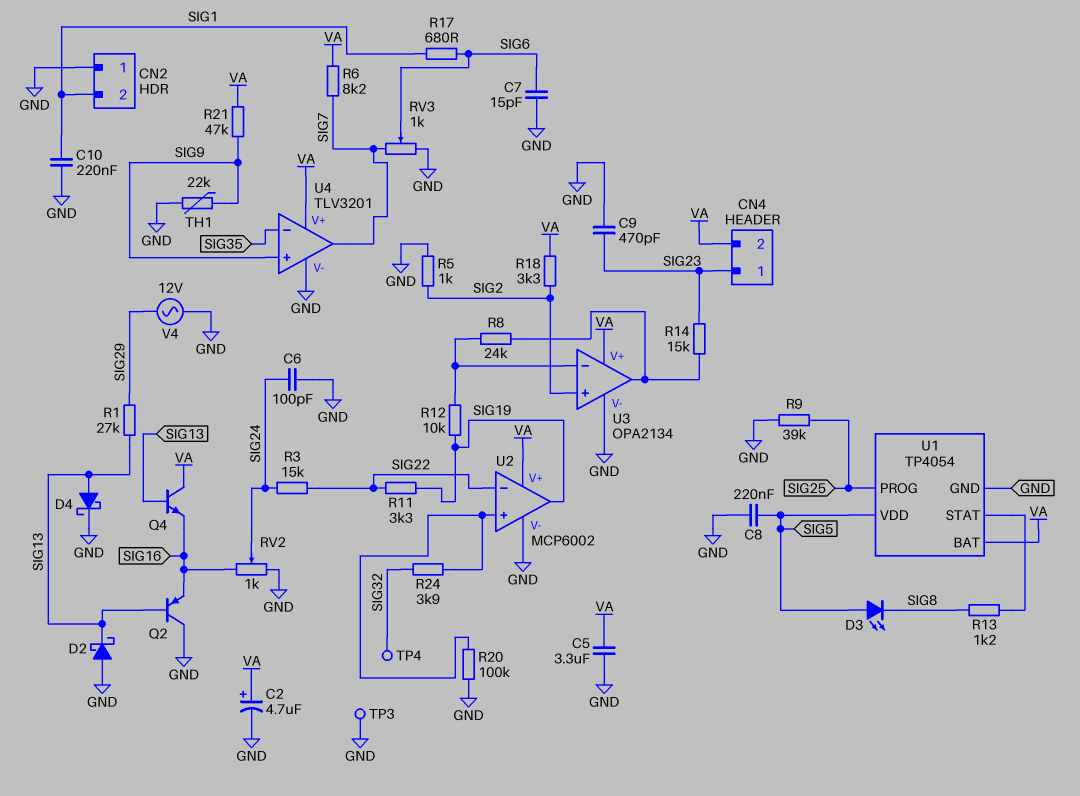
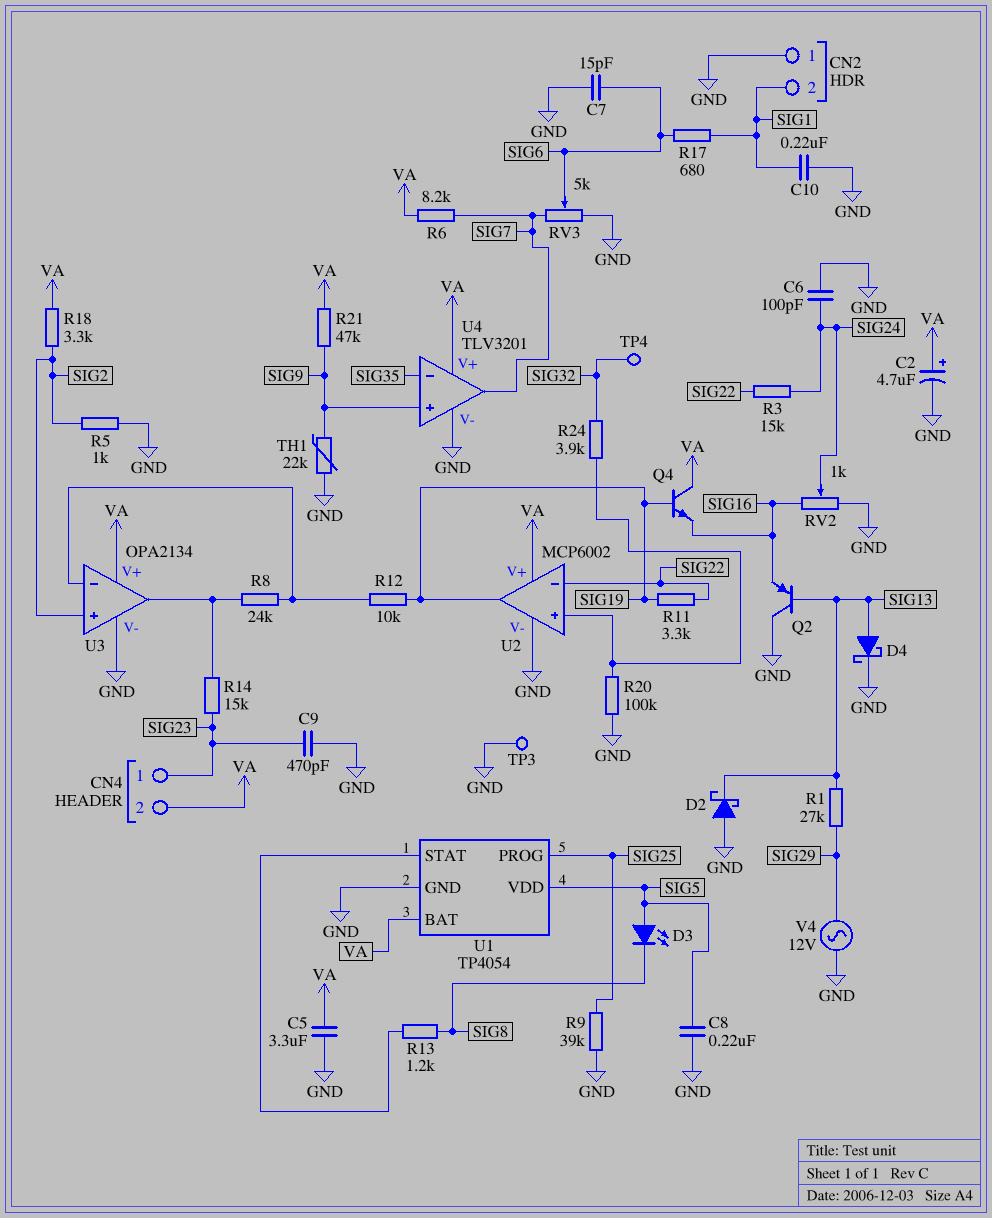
Q4: NPN (B SIG13, C VA, E SIG16) -> NPN (B SIG19, C VA, E SIG16)
RV3: 1k (GND, SIG7, wiper SIG6) -> 5k (GND, SIG7, wiper SIG6)

